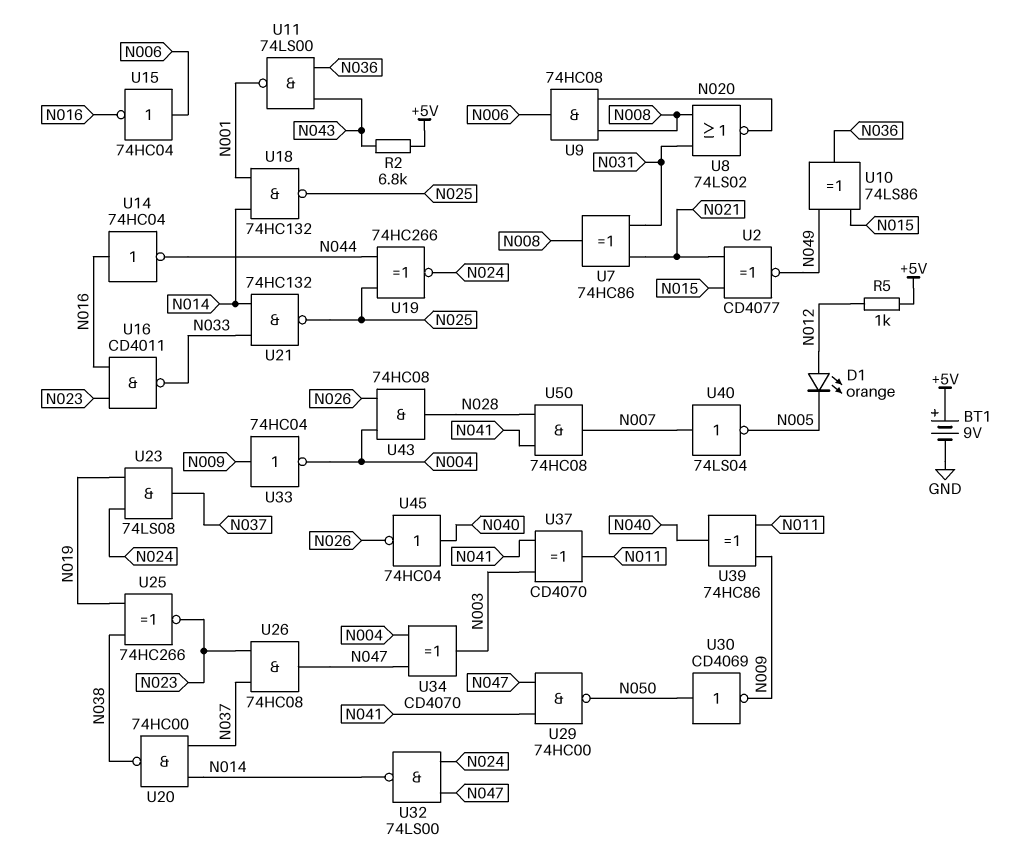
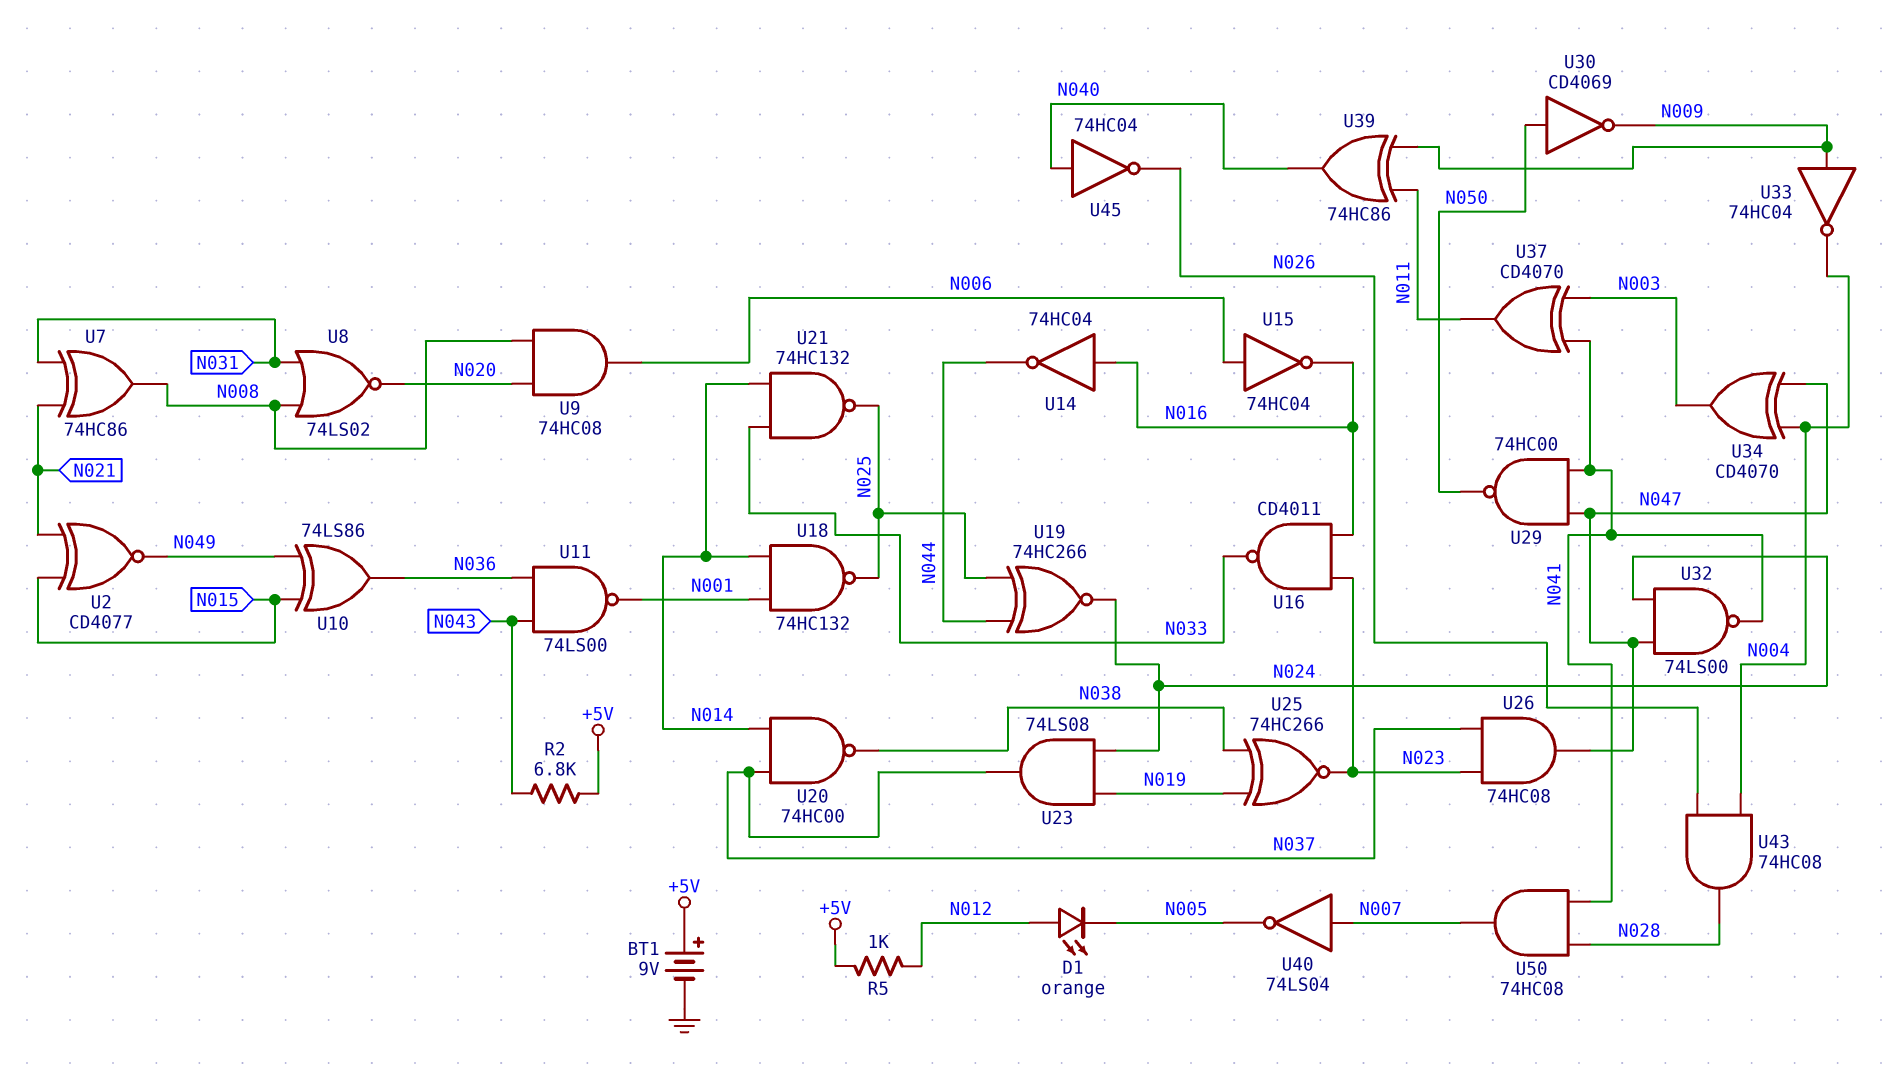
U32: NAND 74LS00 (in N024, in N047, out N014) -> NAND 74LS00 (in N024, in N047, out N041)

